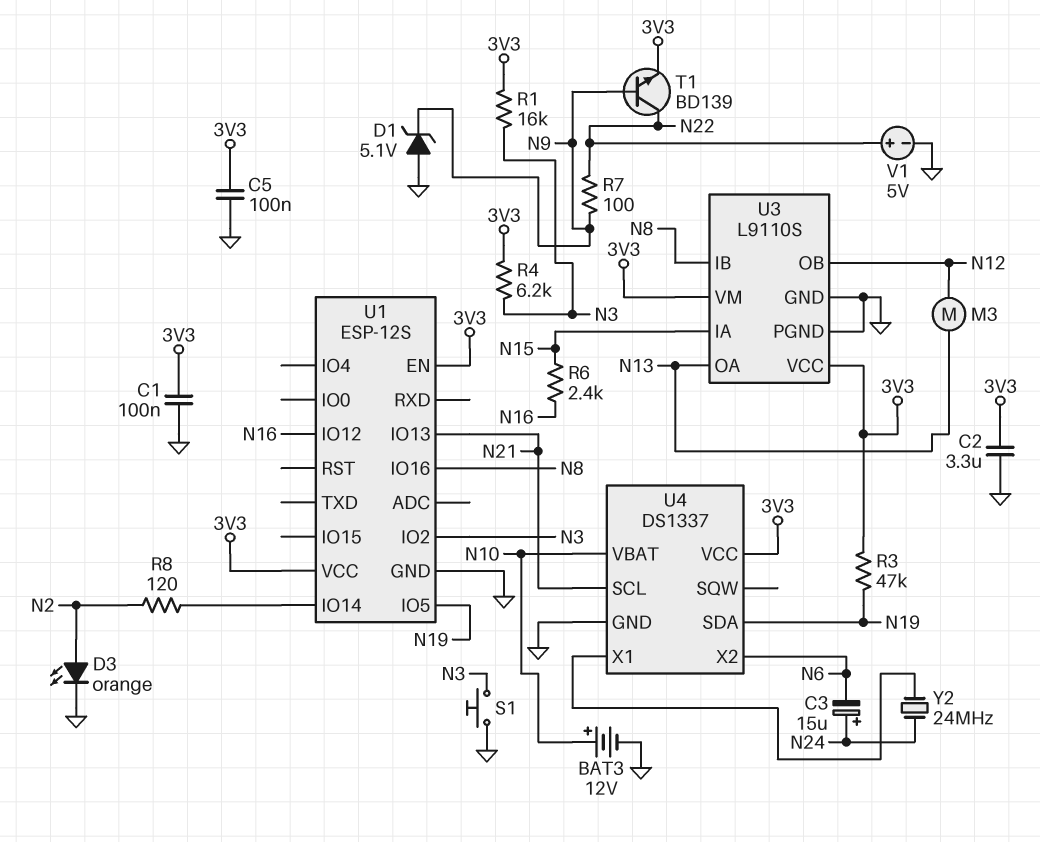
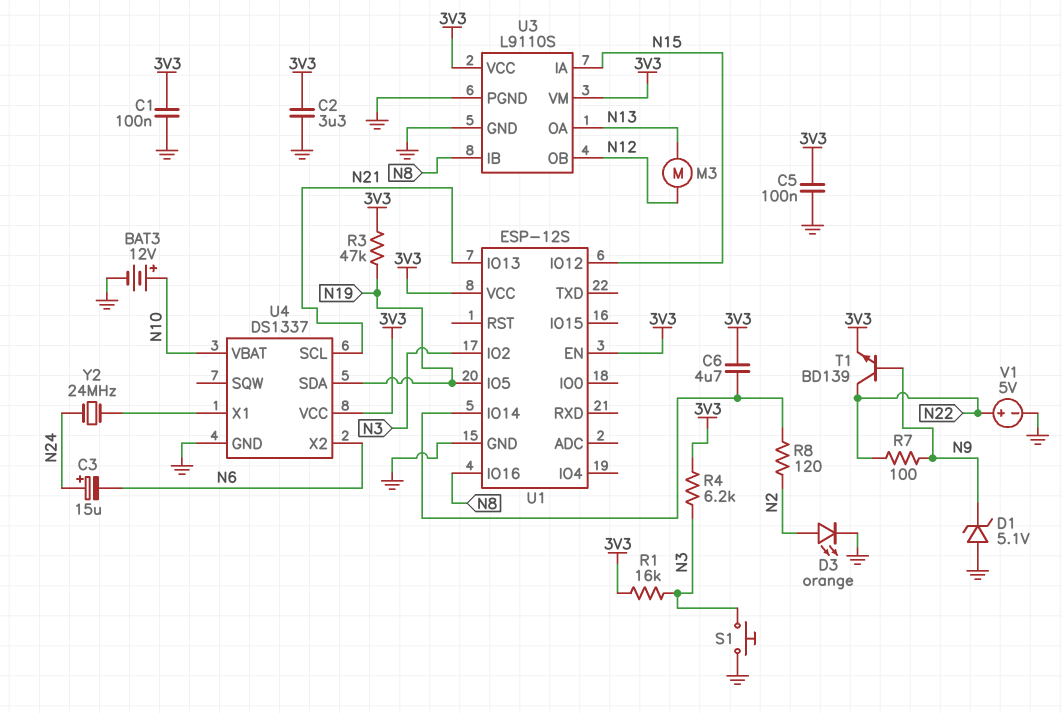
C6: none -> 4.7uF (3V3, U1/IO14)
R6: 2.4k (N15, N16) -> none
U1 pin IO12: N16 -> N15

